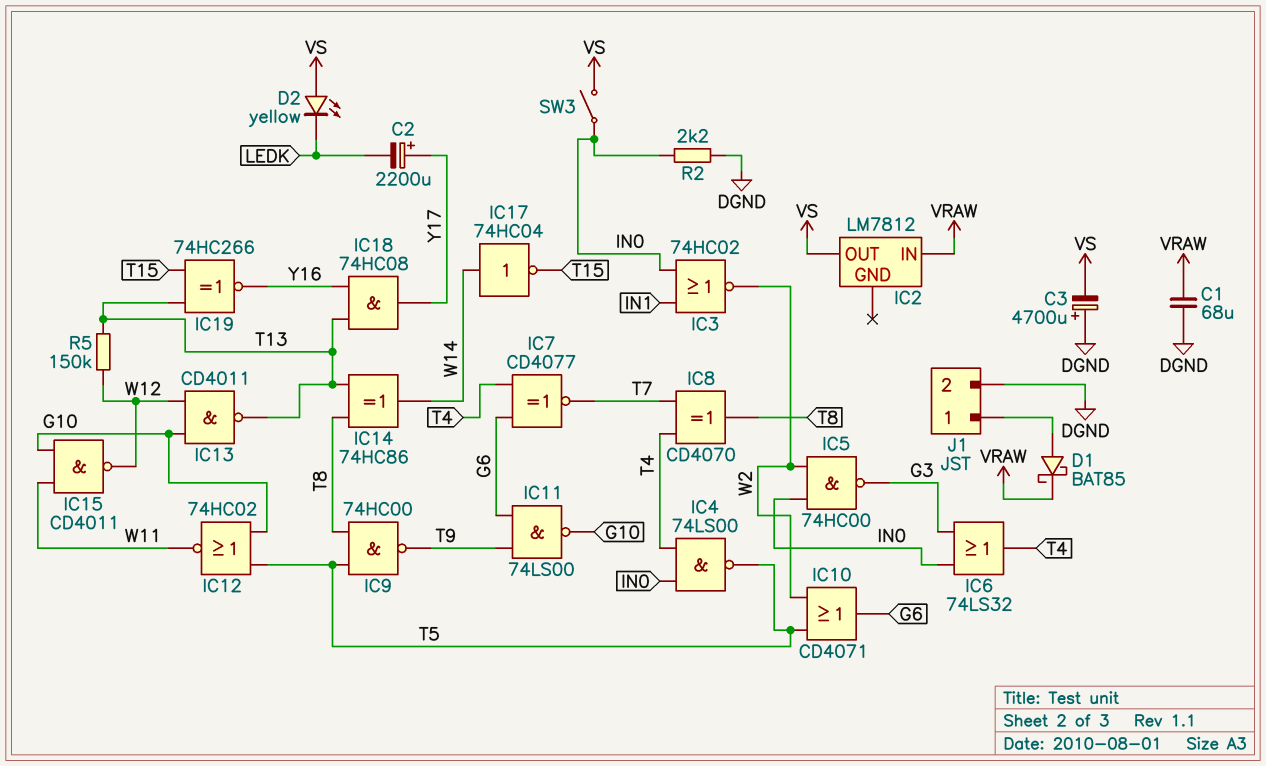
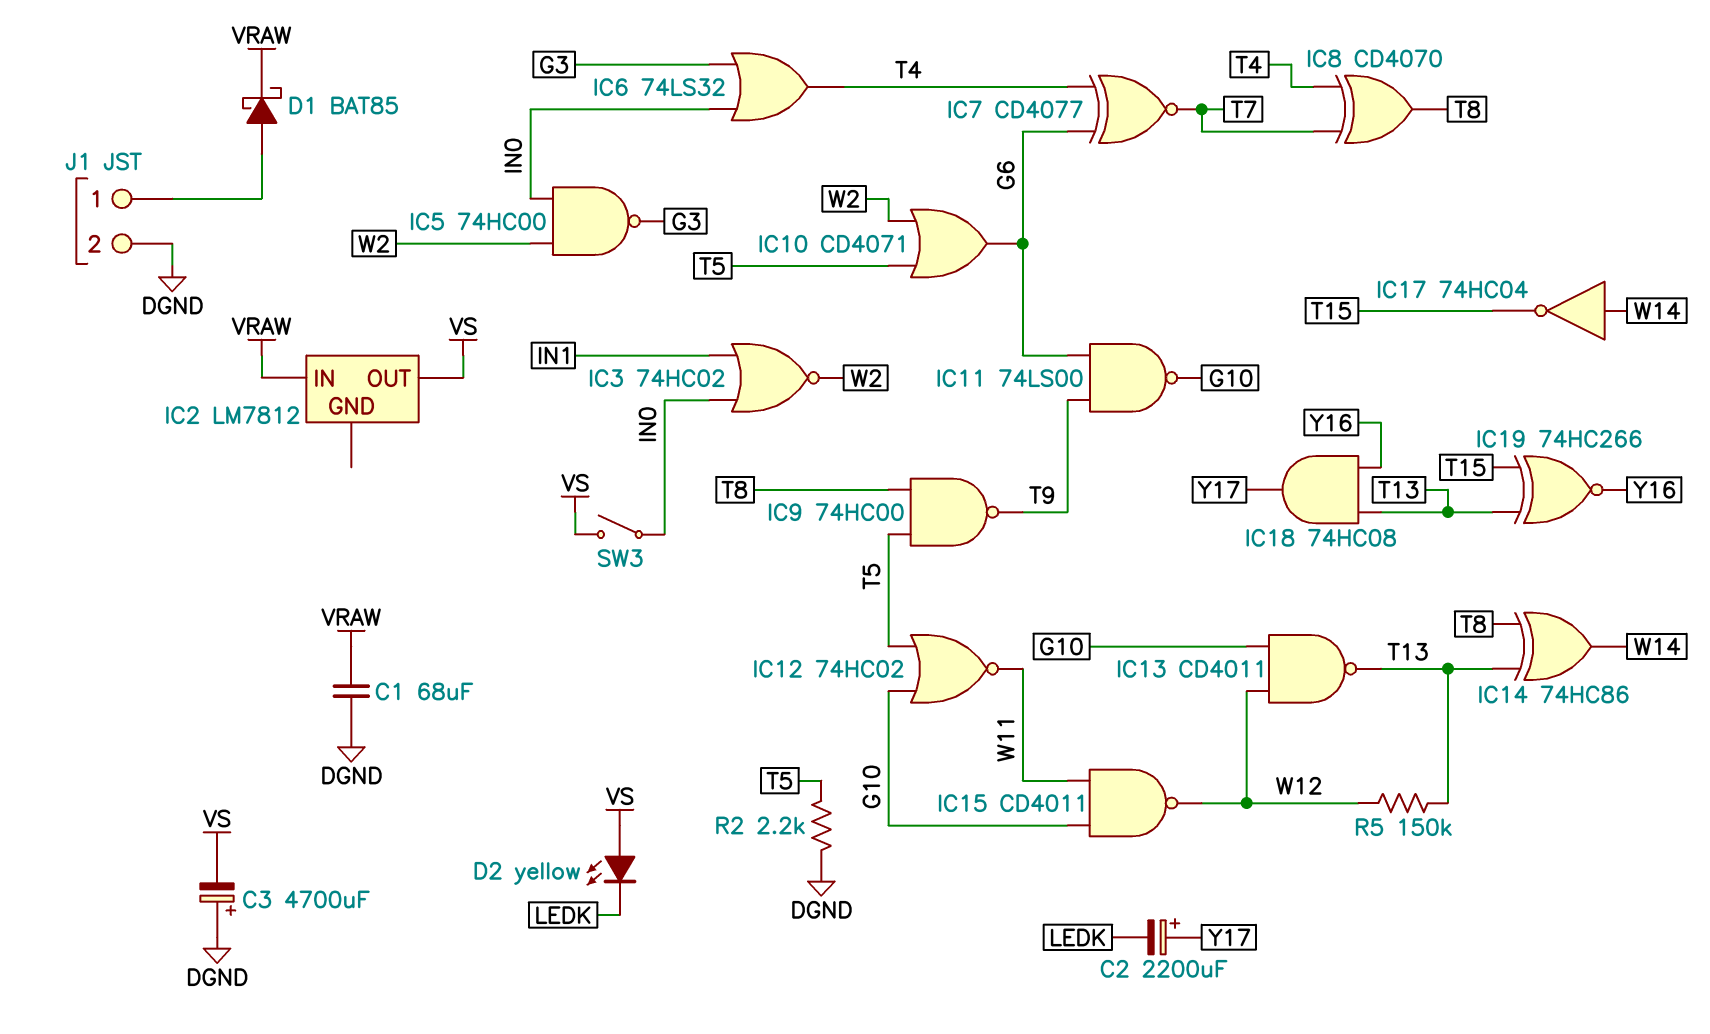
IC4: NAND 74LS00 (in IN0, in T4, out T5) -> none
R2: 2.2k (DGND, IN0) -> 2.2k (DGND, T5)

